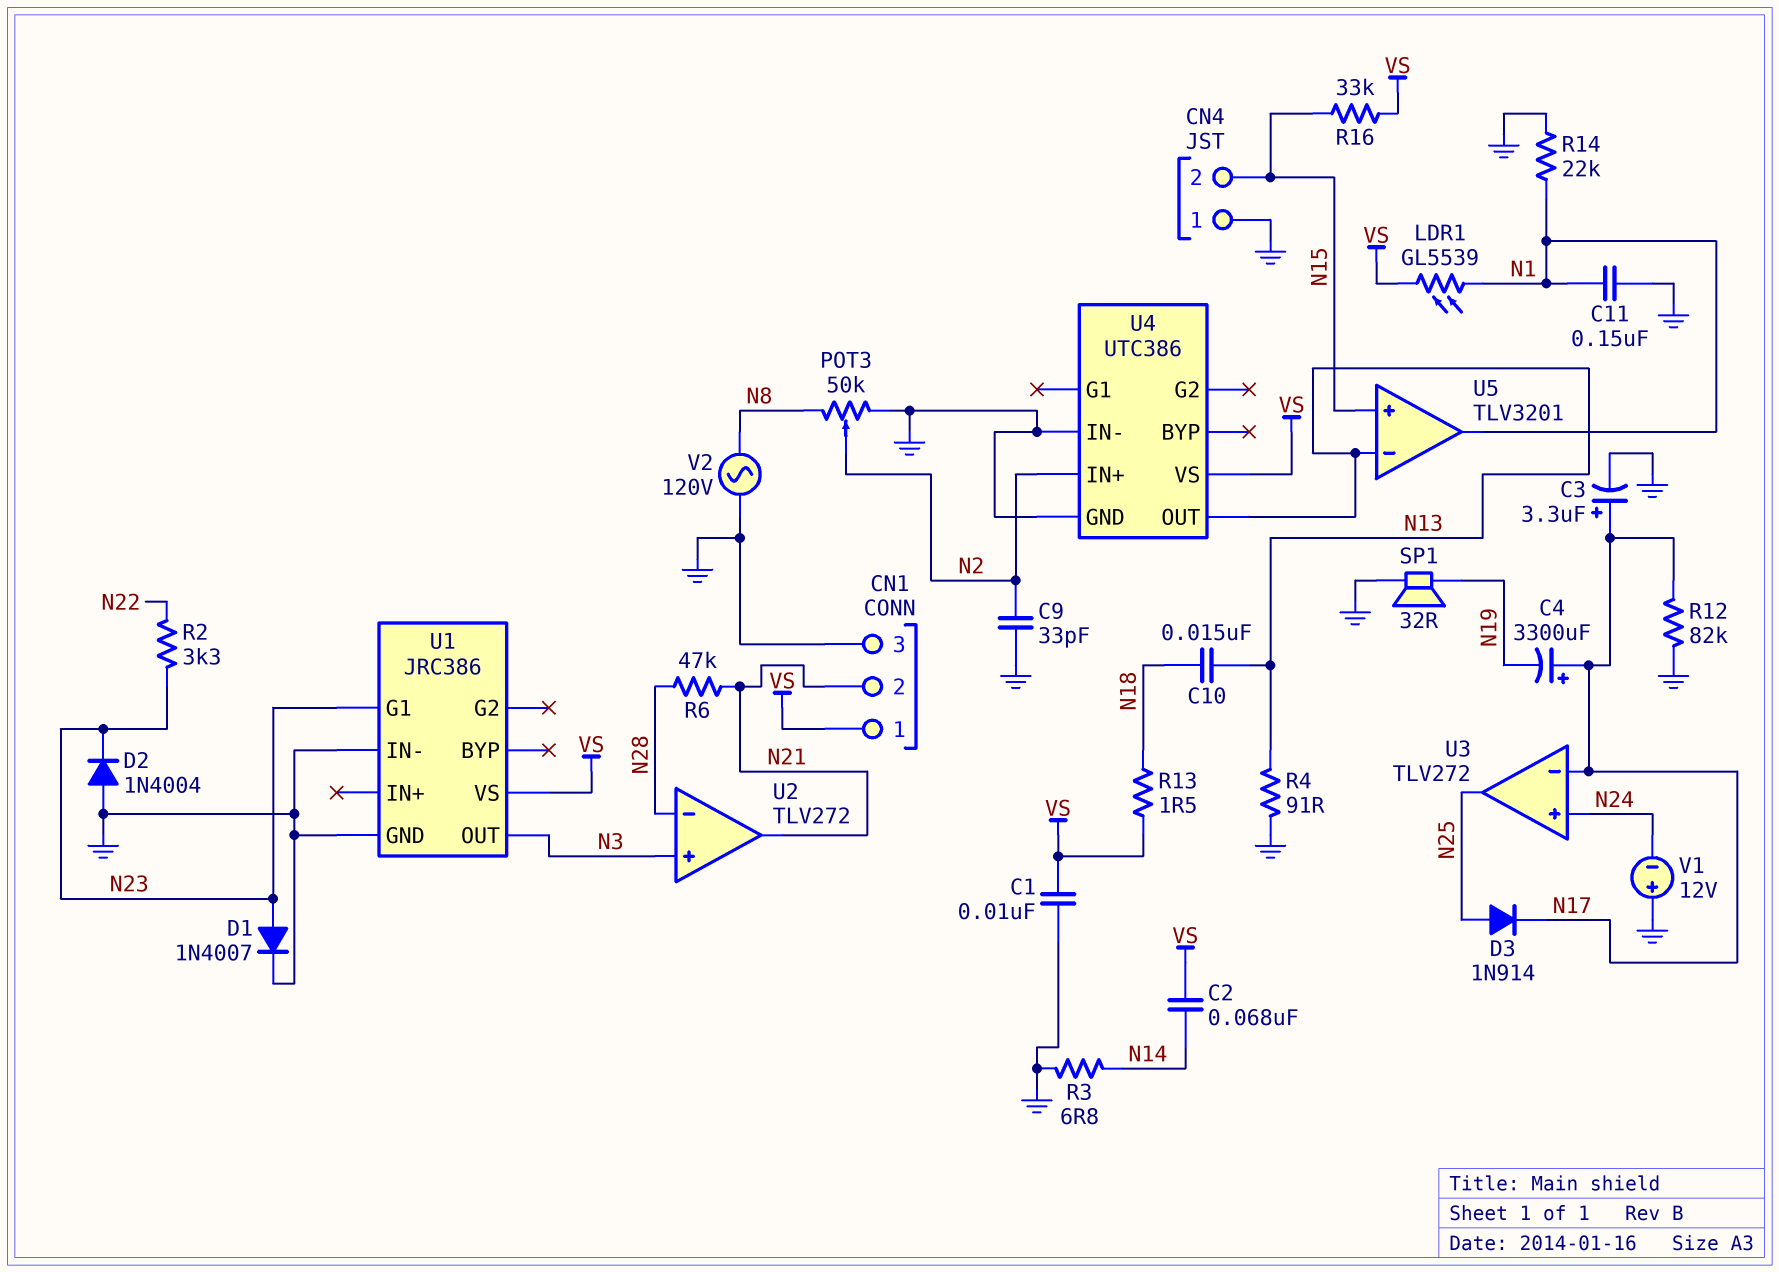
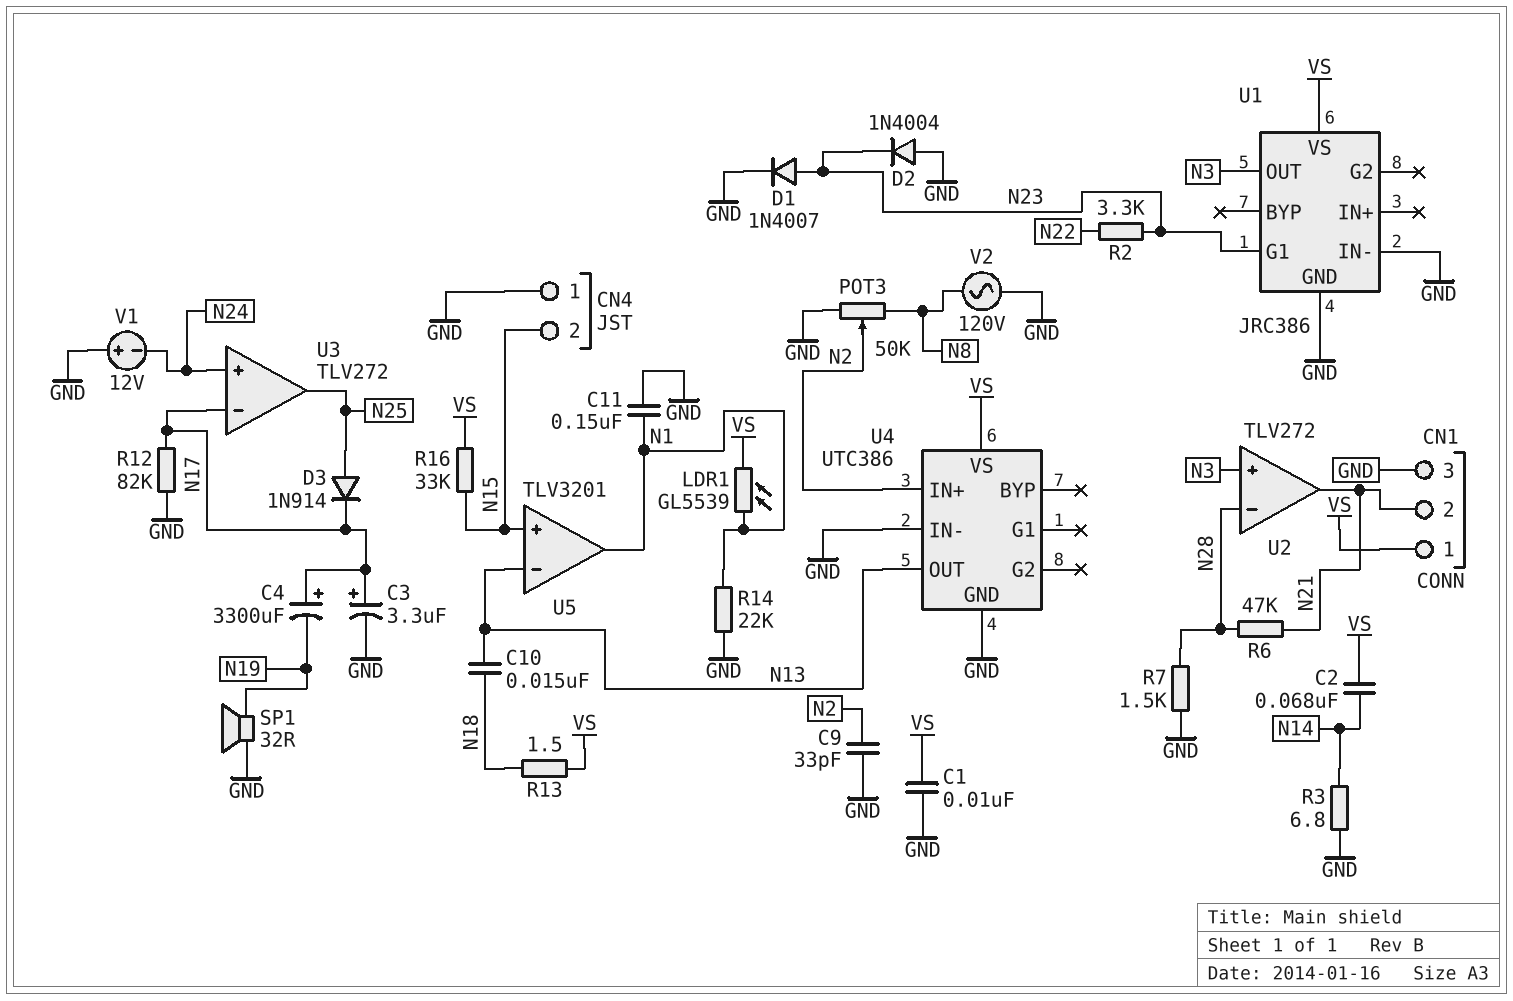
R4: 91 (GND, N13) -> none
R7: none -> 1.5k (GND, N28)

